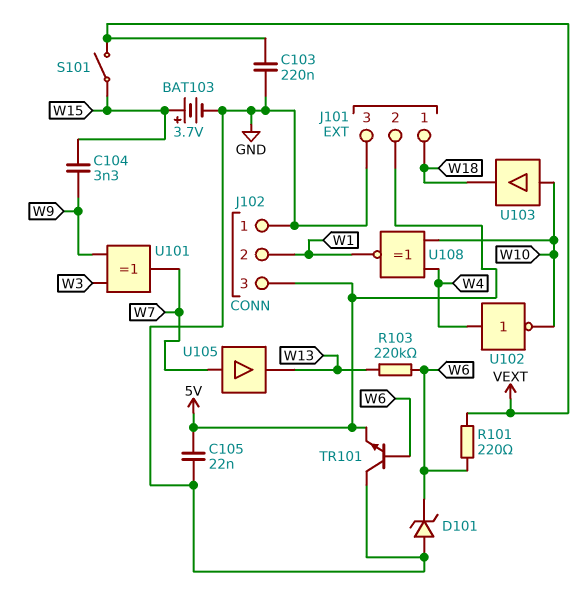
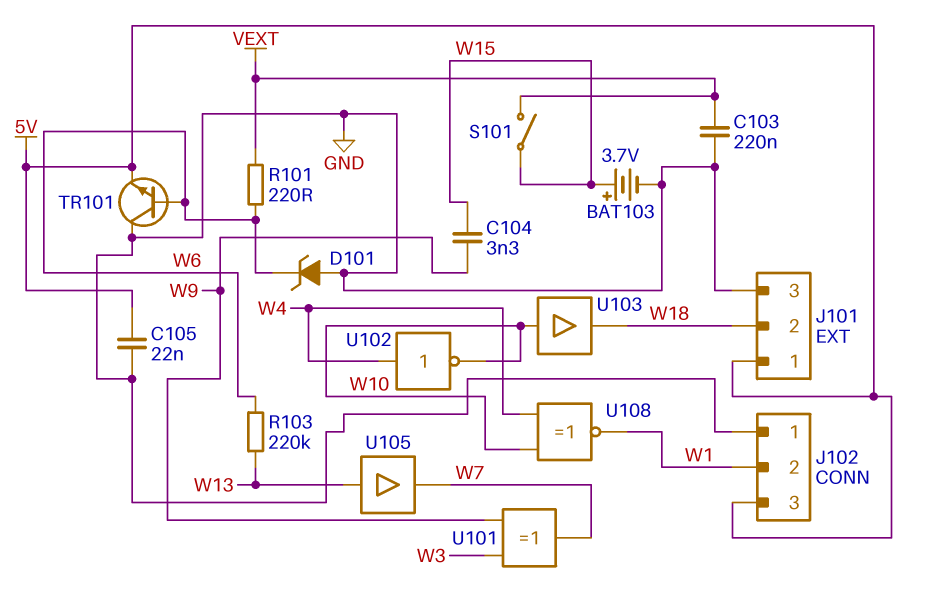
J101 pin 1: W18 -> 5V
J101 pin 2: 5V -> W18
U105: buffer (in W7, out W13) -> buffer (in W13, out W7)

